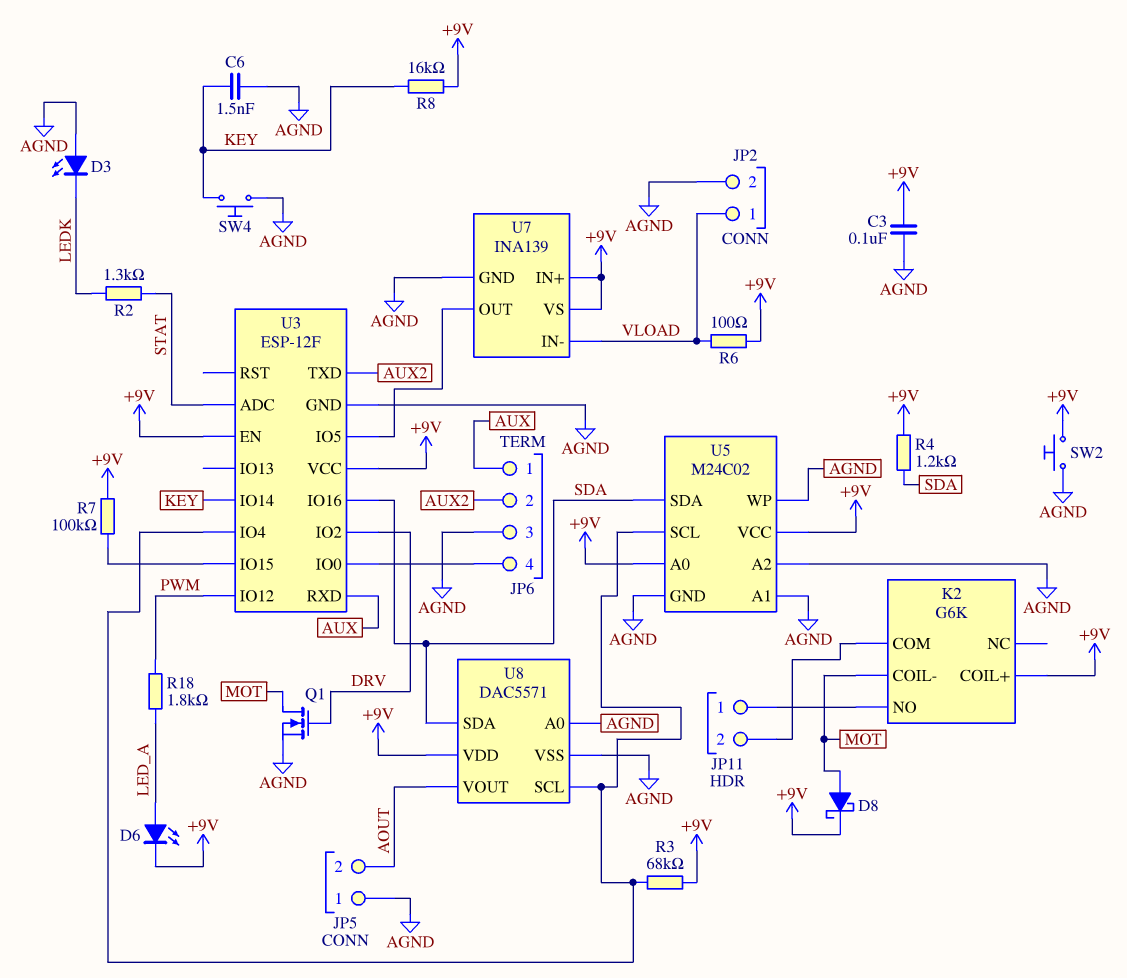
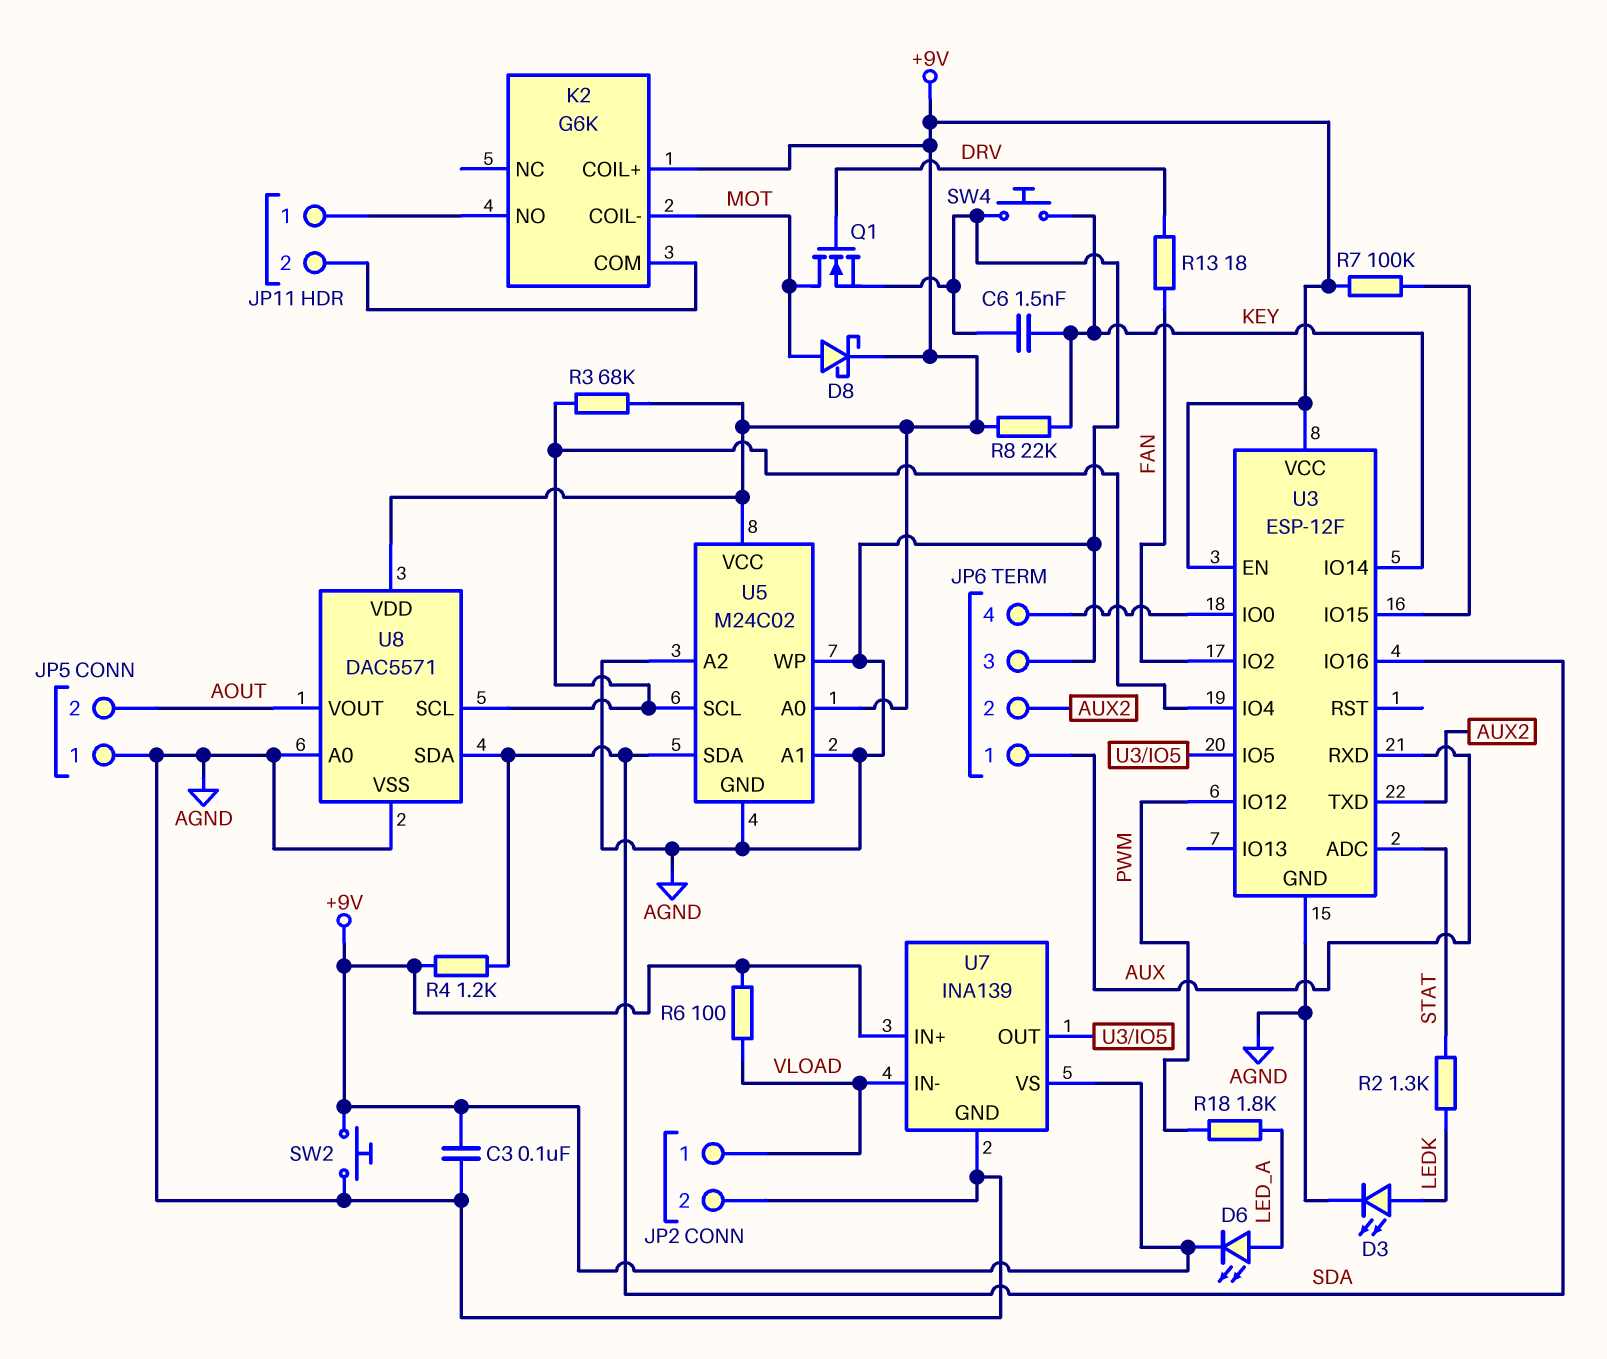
D3: LED (A AGND, K LEDK) -> LED (A LEDK, K AGND)
R8: 16k (+9V, KEY) -> 22k (+9V, KEY)
R13: none -> 18 (DRV, FAN)
U3 pin IO2: DRV -> FAN

